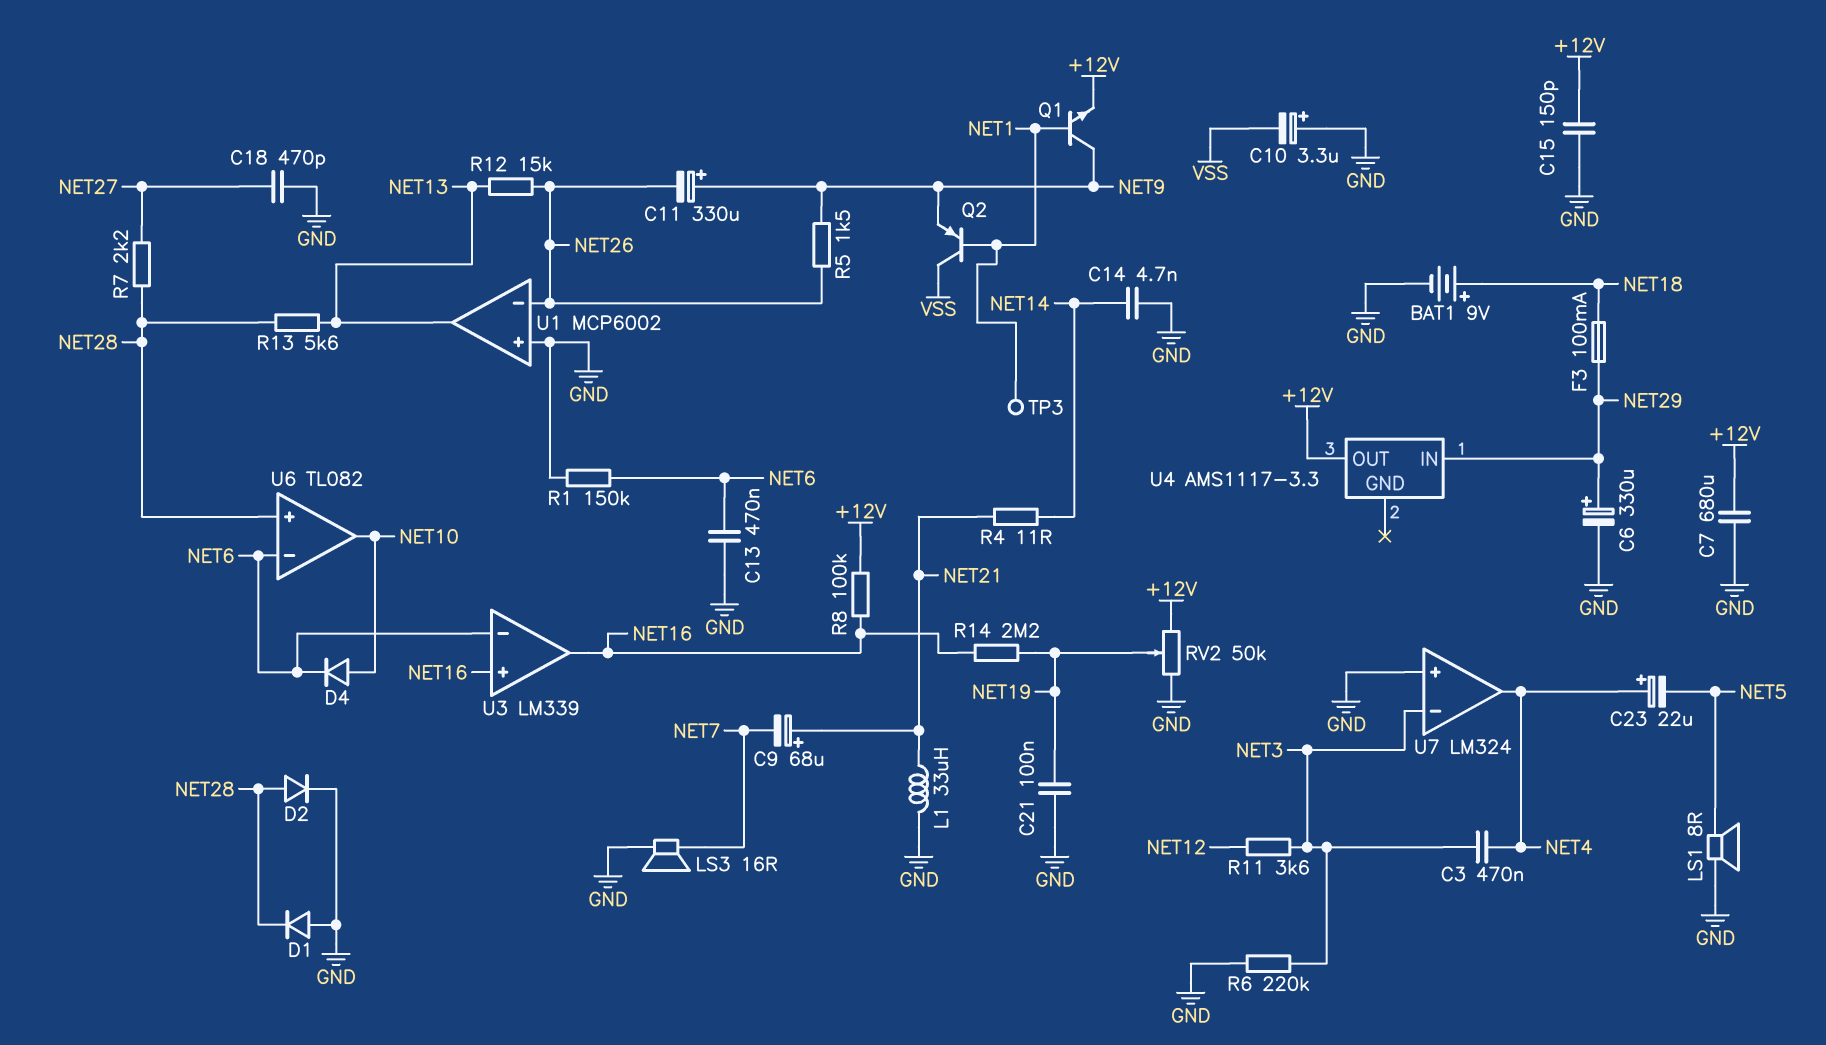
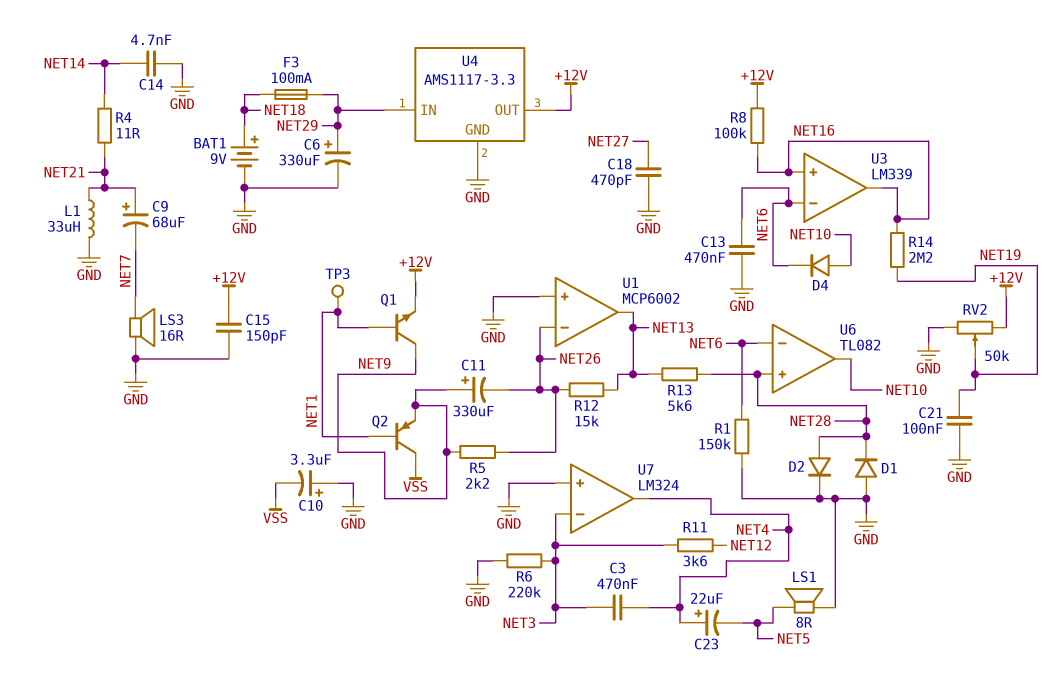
C7: 680uF (+12V, GND) -> none
R5: 1.5k (NET9, NET26) -> 2.2k (NET9, NET26)
R7: 2.2k (NET27, NET28) -> none
U4 pin GND: none -> GND

